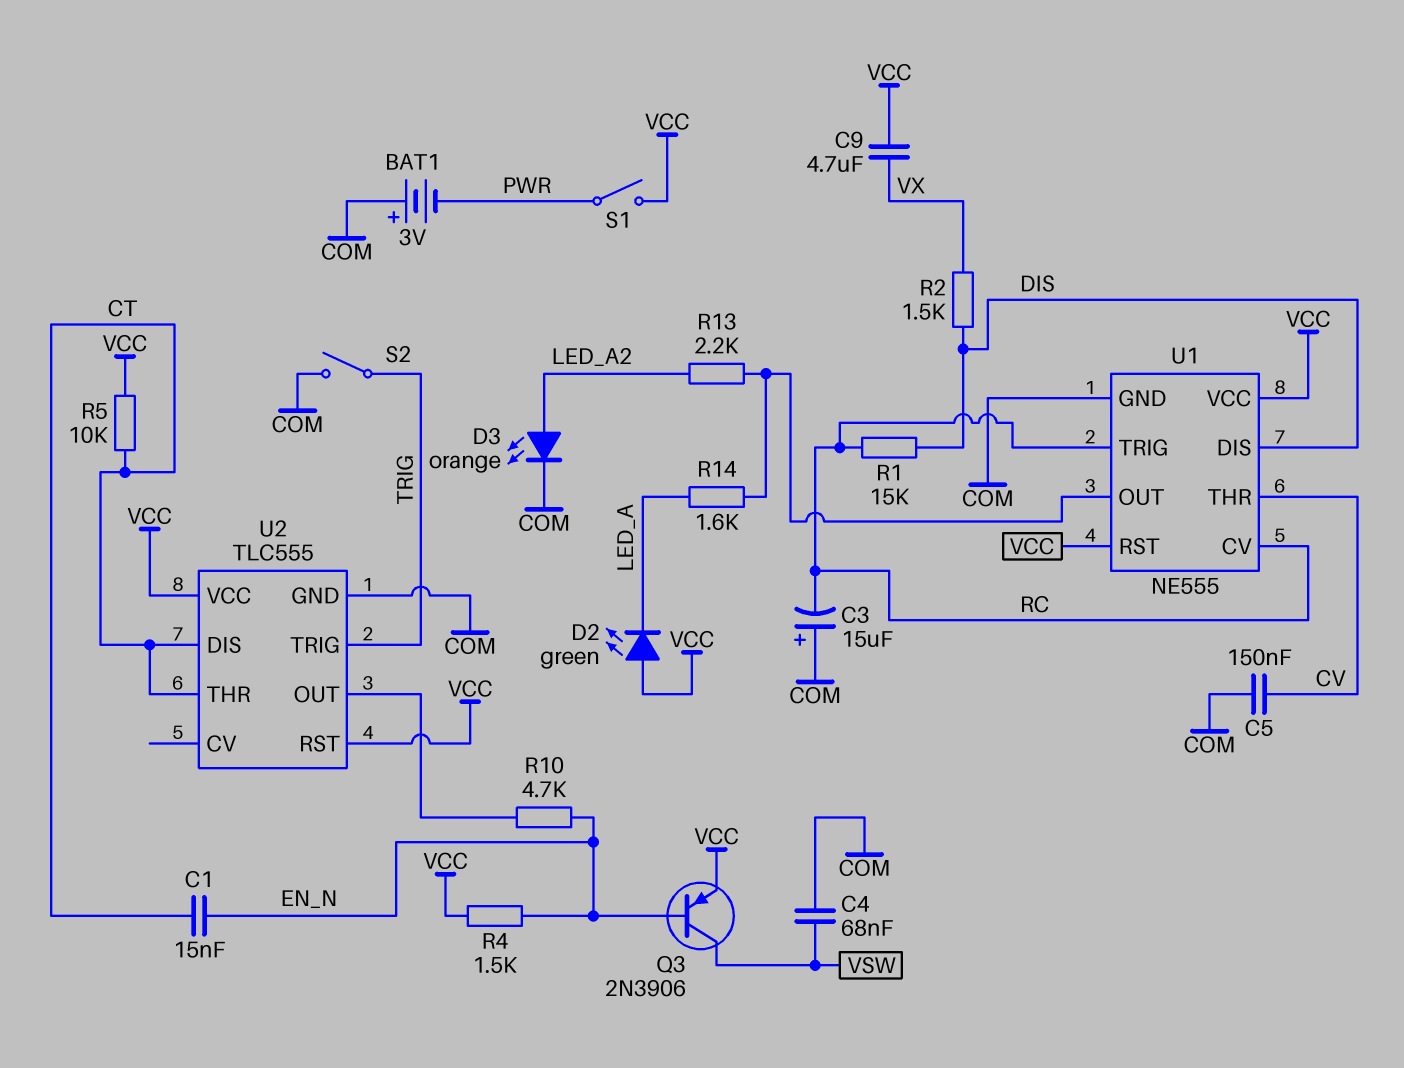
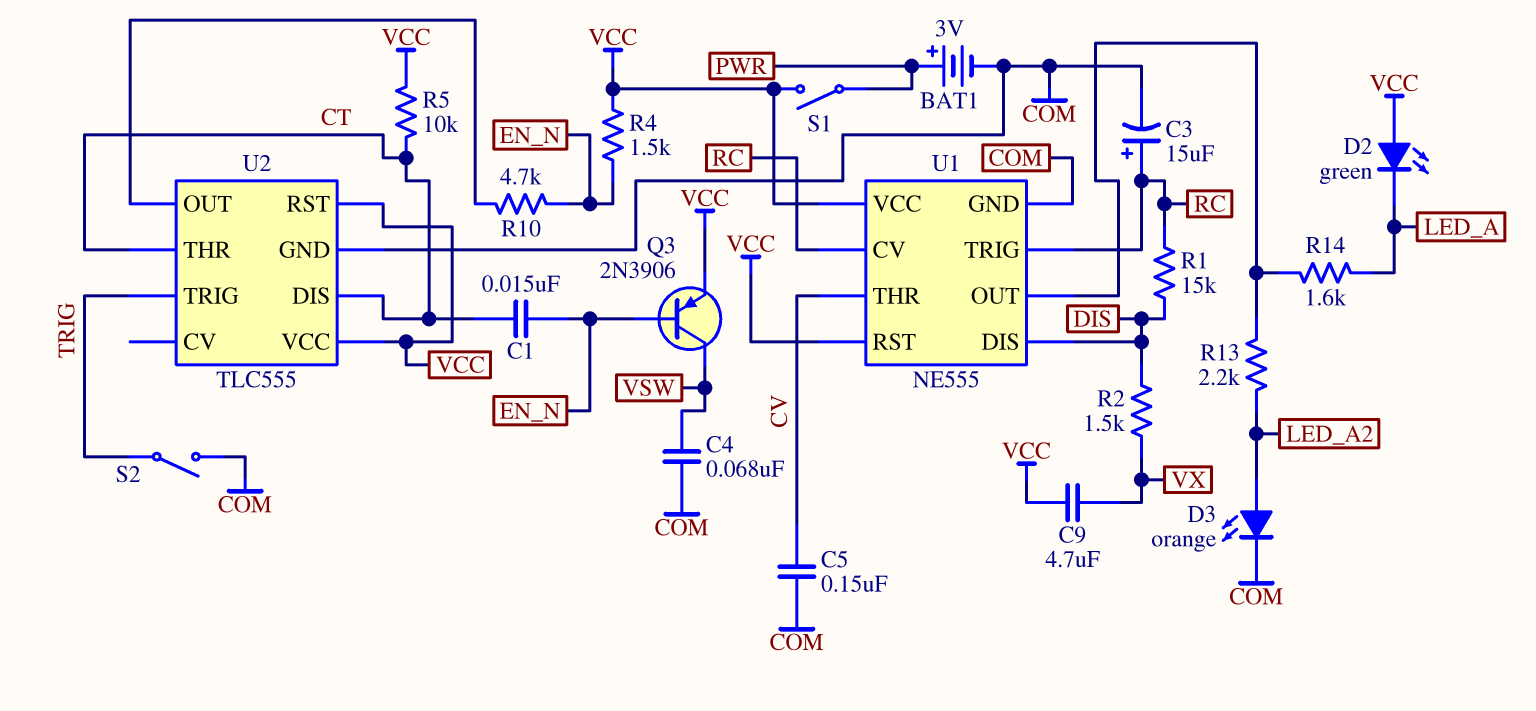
BAT1: 3V (plus COM, minus PWR) -> 3V (plus PWR, minus COM)
C3: 15uF (plus COM, minus RC) -> 15uF (plus RC, minus COM)

